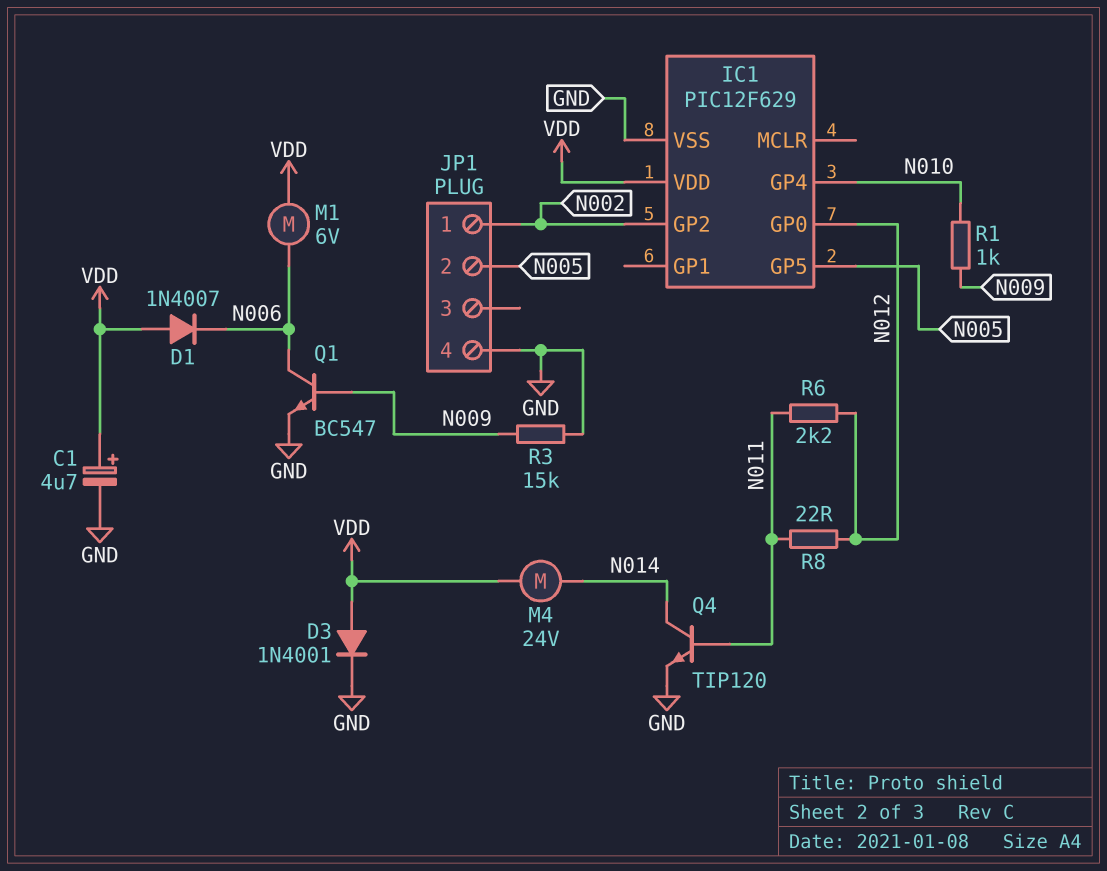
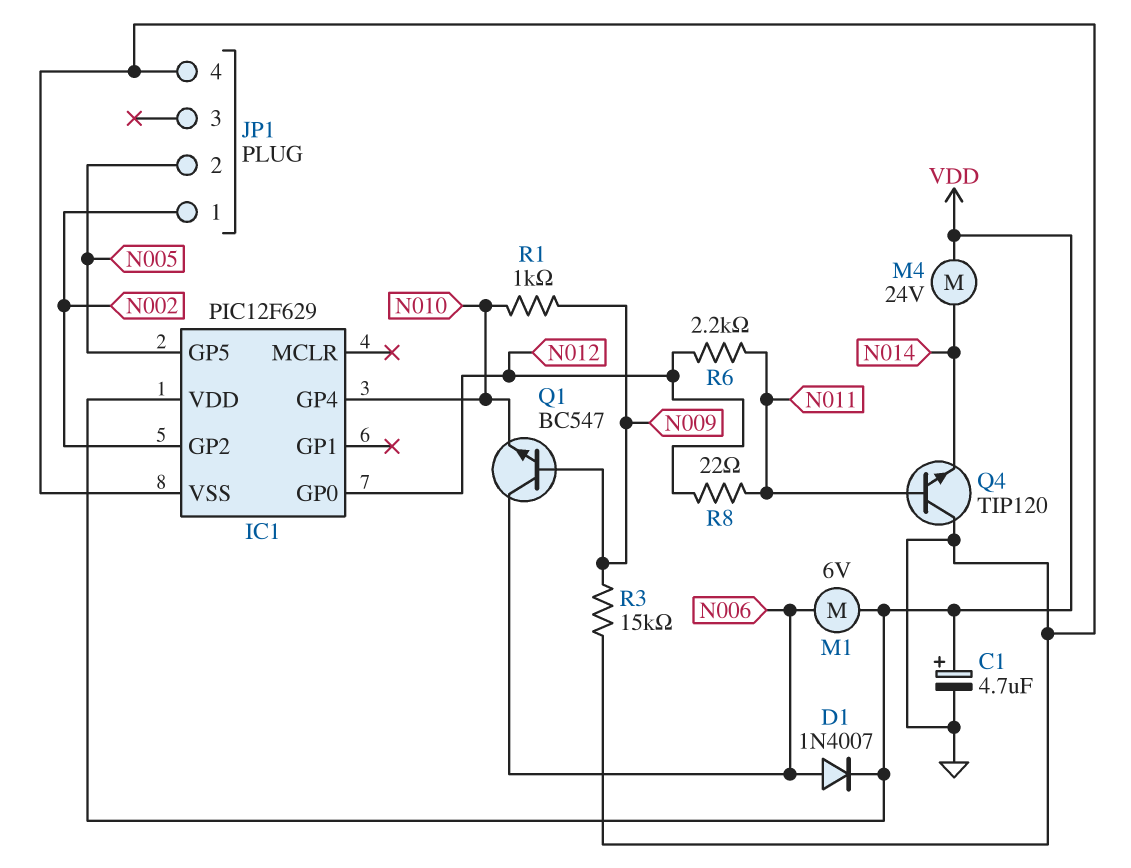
D1: diode 1N4007 (A VDD, K N006) -> diode 1N4007 (A N006, K VDD)
D3: diode 1N4001 (A VDD, K GND) -> none
Q1: NPN BC547 (B N009, C N006, E GND) -> NPN BC547 (B N009, C N006, E N010)
Q4: NPN TIP120 (B N011, C N014, E GND) -> NPN TIP120 (B N011, C GND, E N014)

